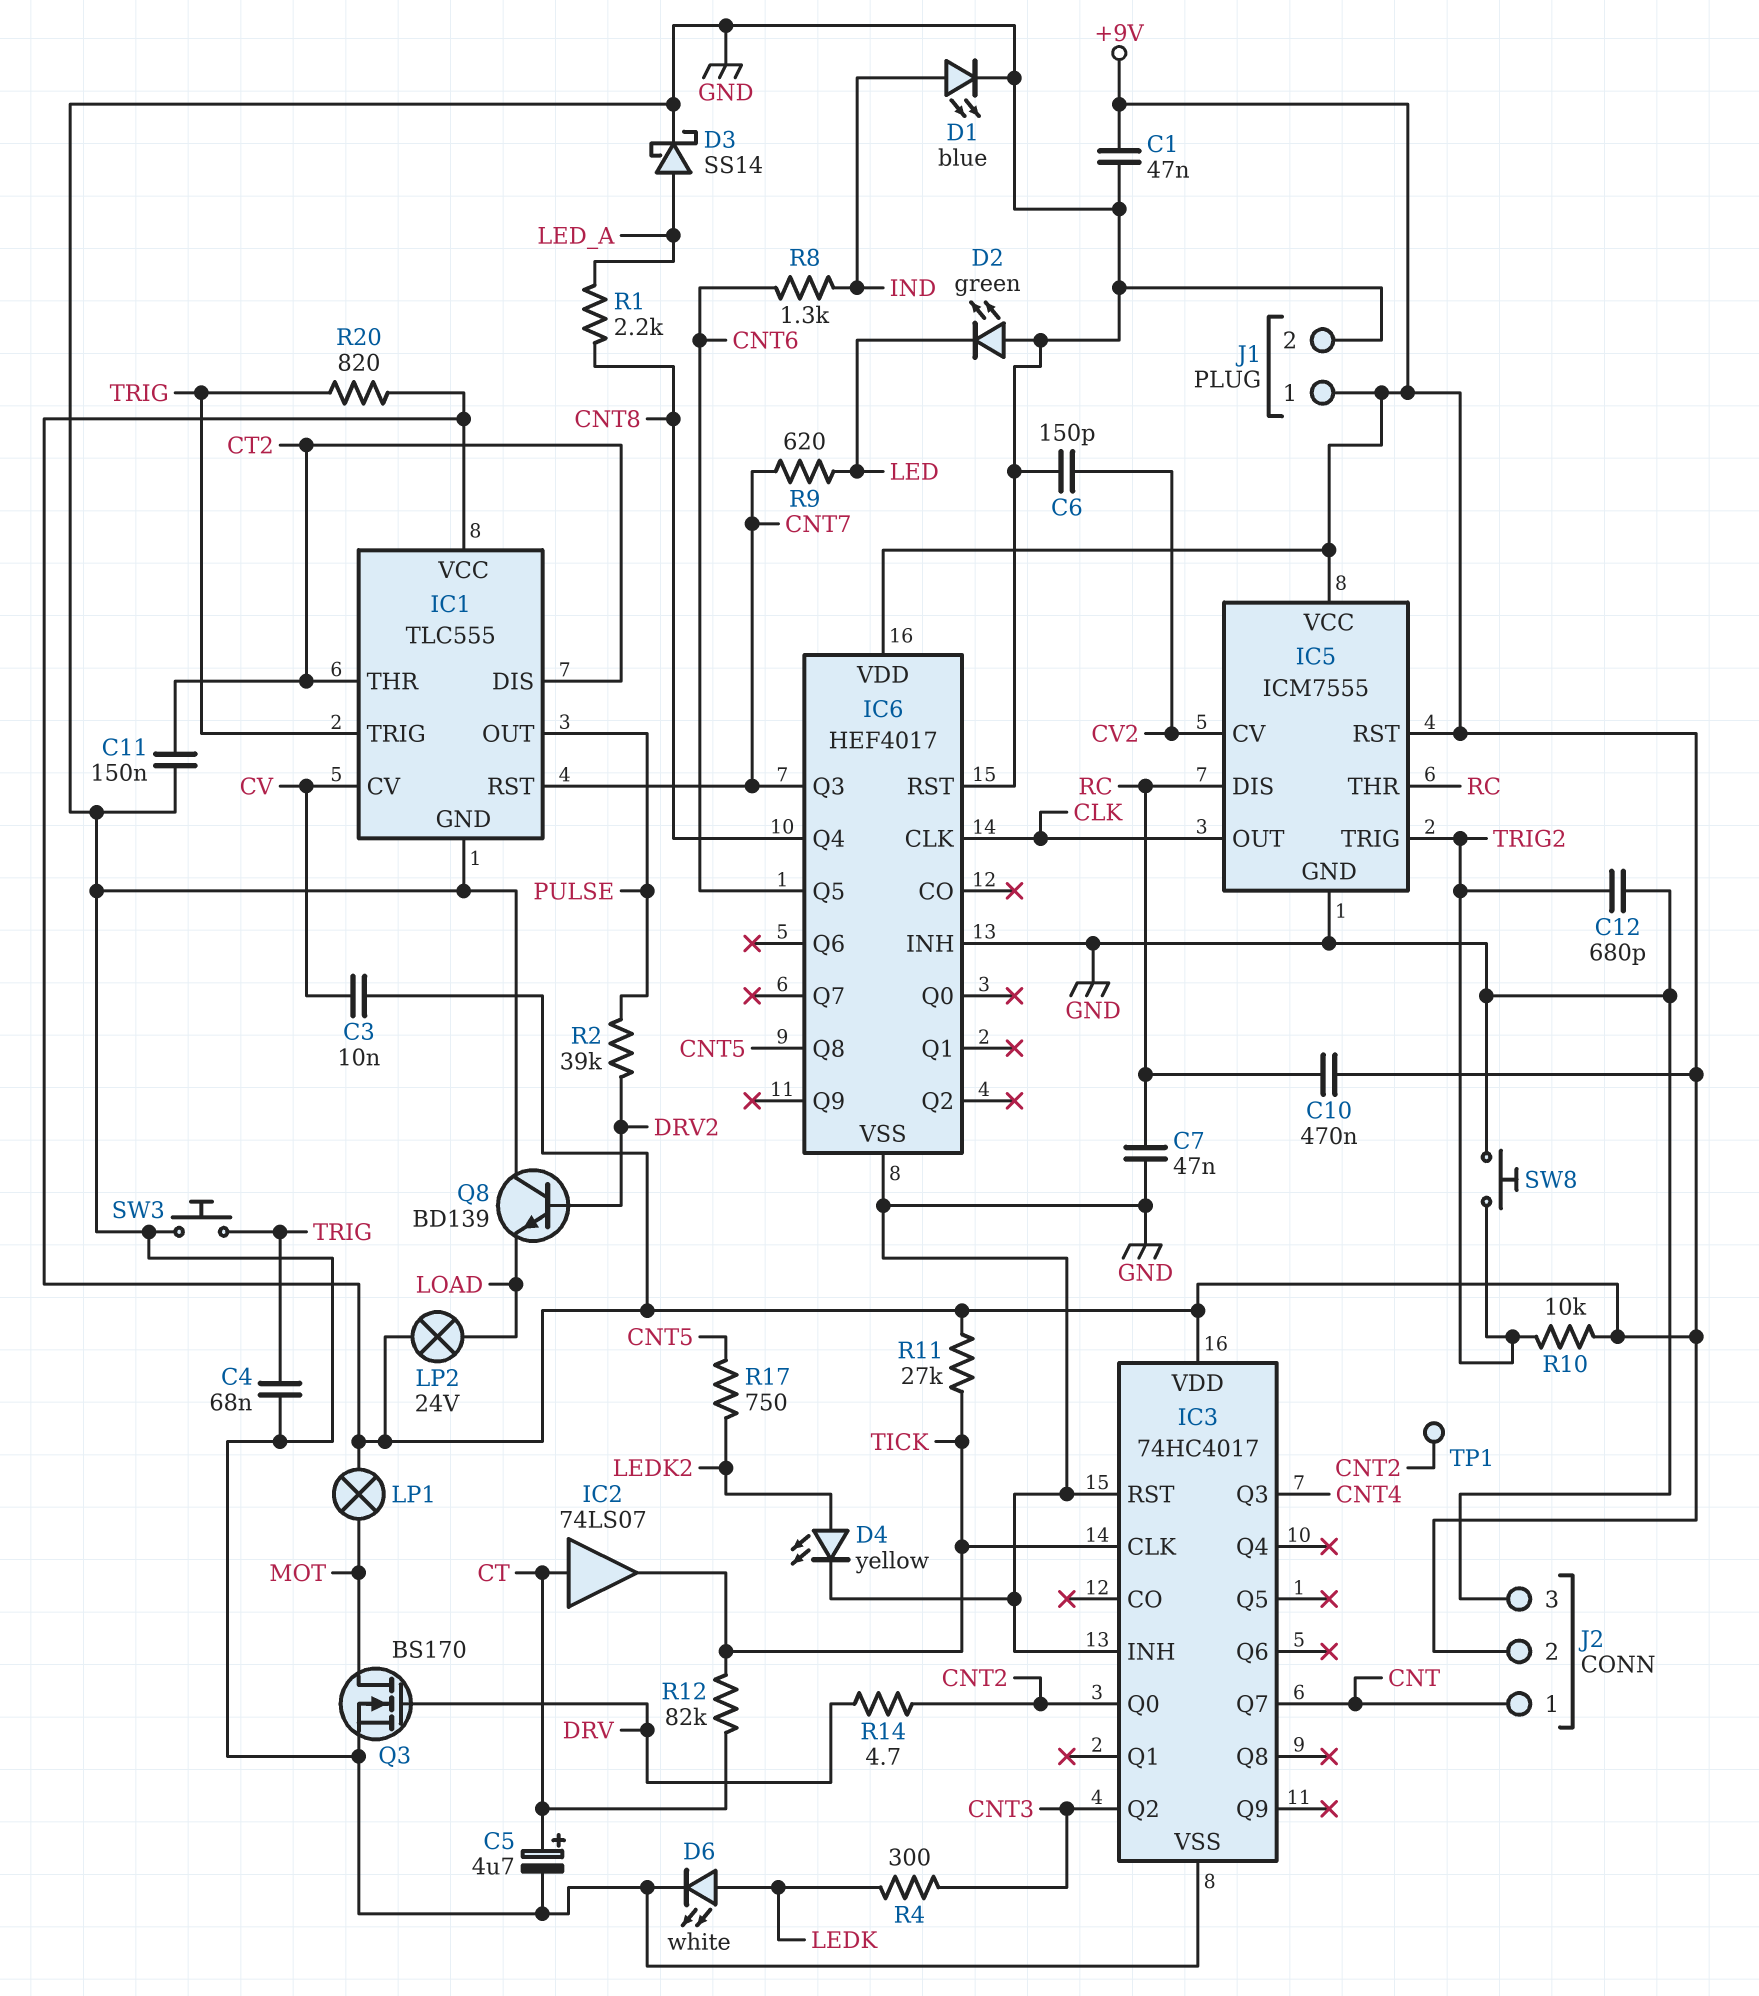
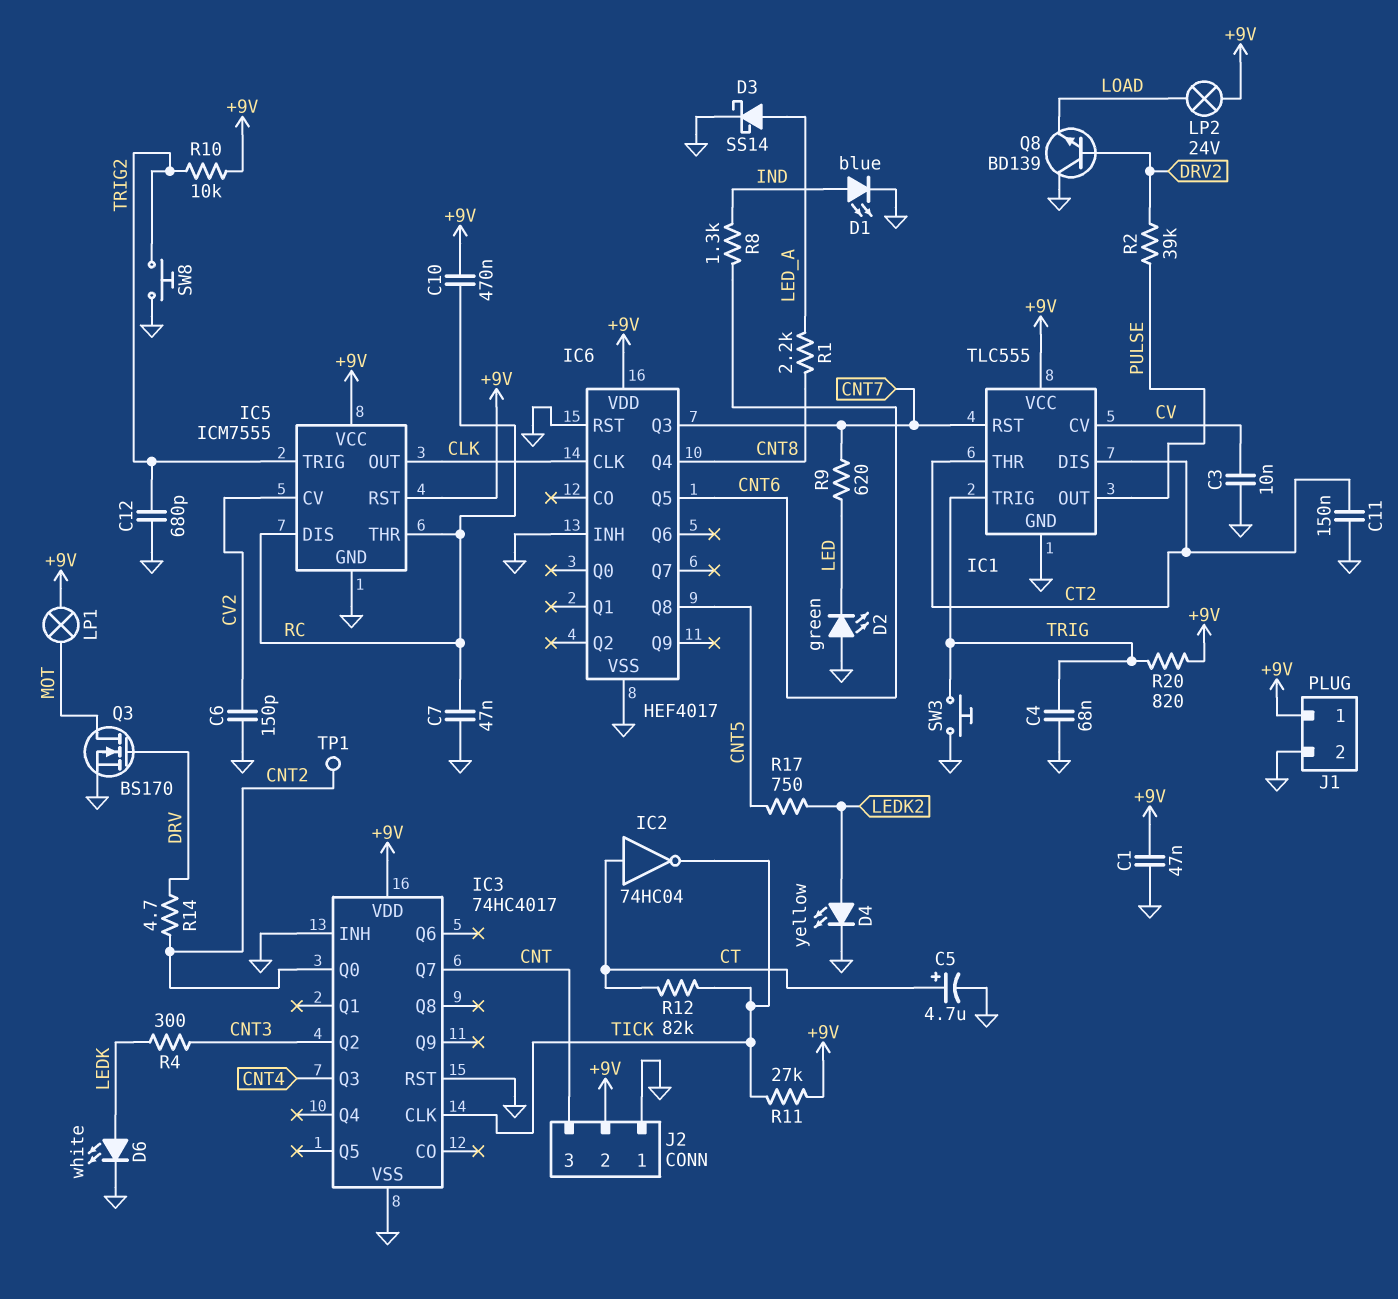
C3: 10nF (+9V, CV) -> 10nF (CV, GND)
IC2: buffer 74LS07 (in CT, out TICK) -> NOT 74HC04 (in CT, out TICK)
J2 pin 1: CNT -> GND
J2 pin 3: GND -> CNT

